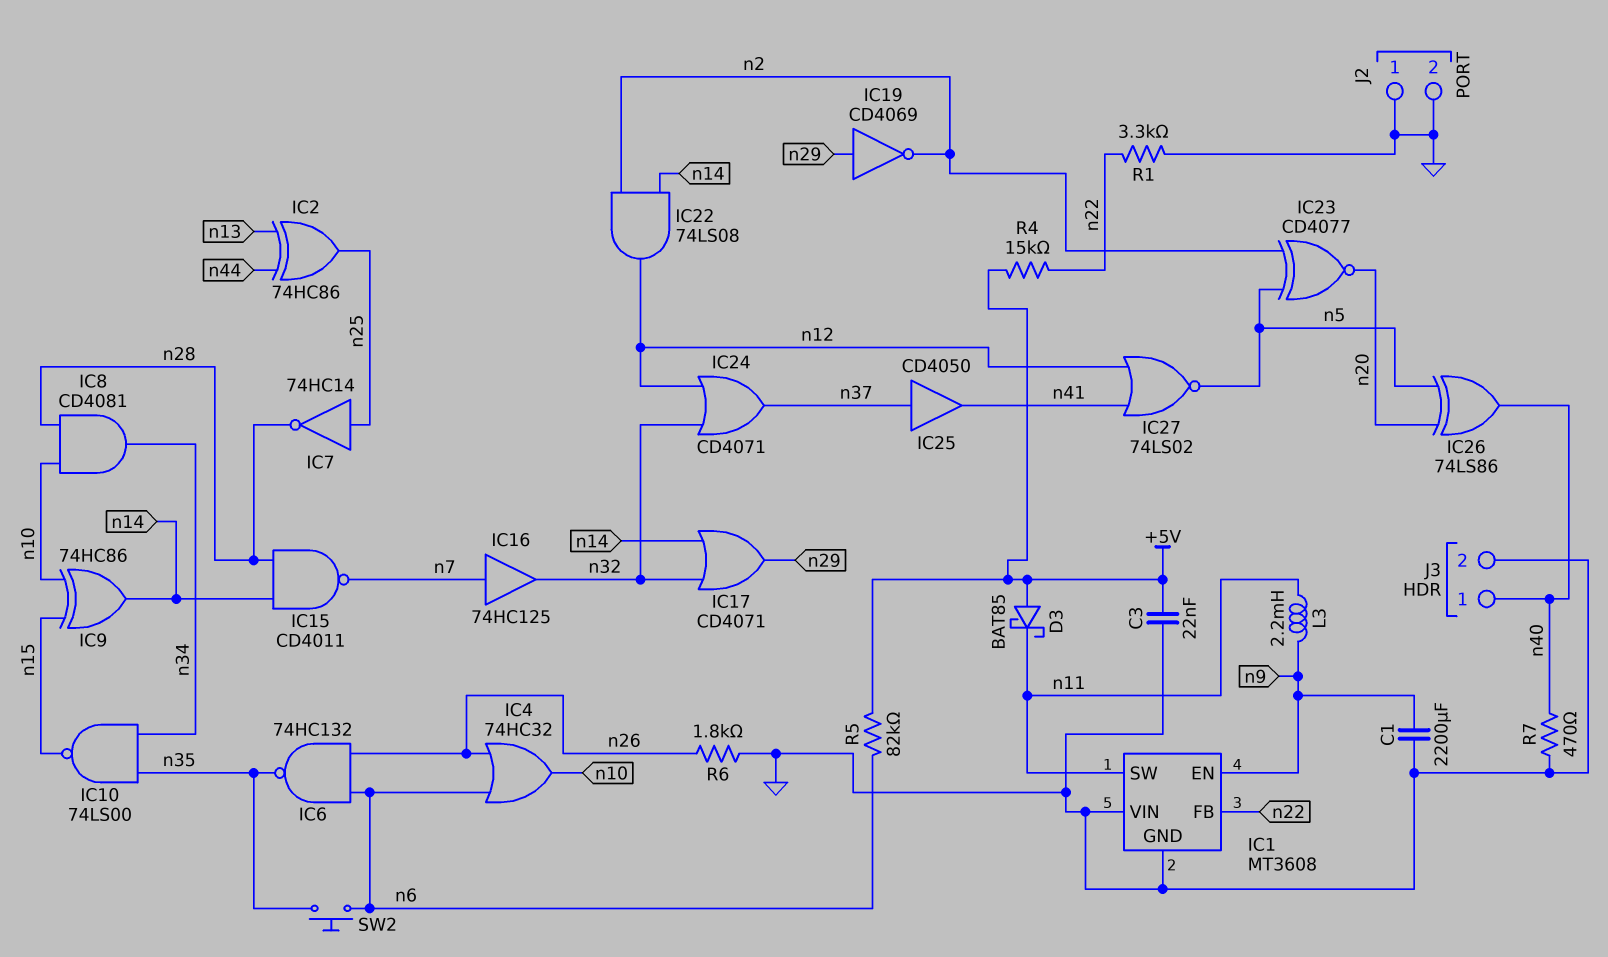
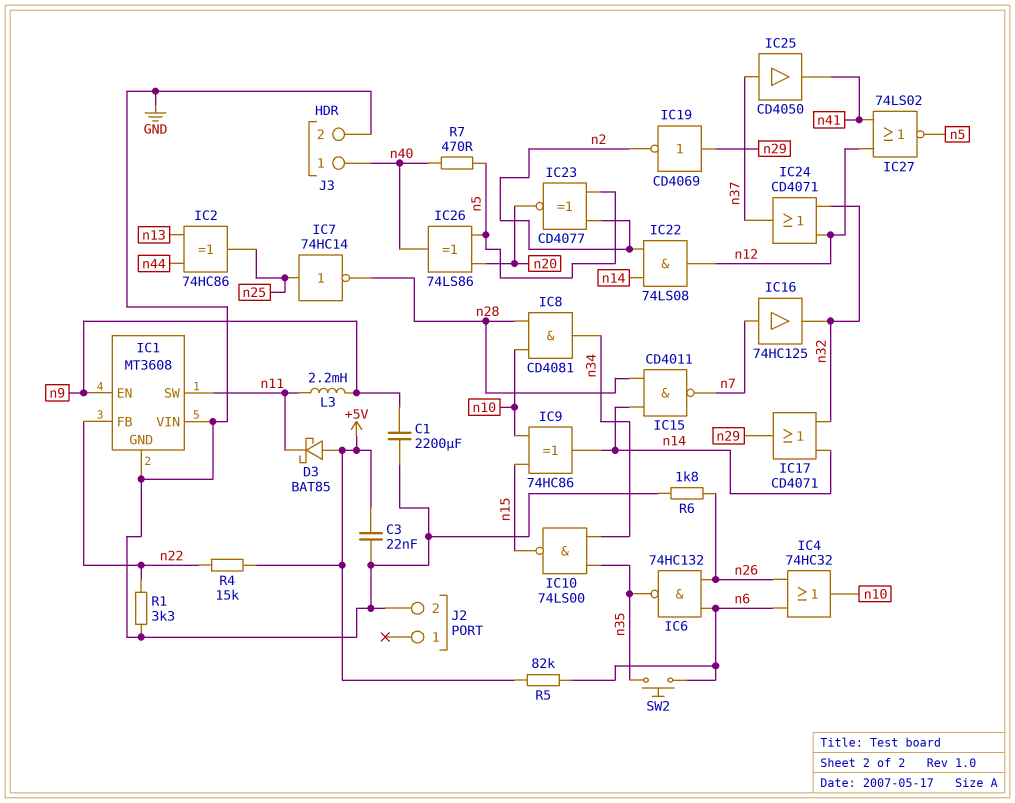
J2 pin 1: GND -> none
R7: 470 (GND, n40) -> 470 (n5, n40)

